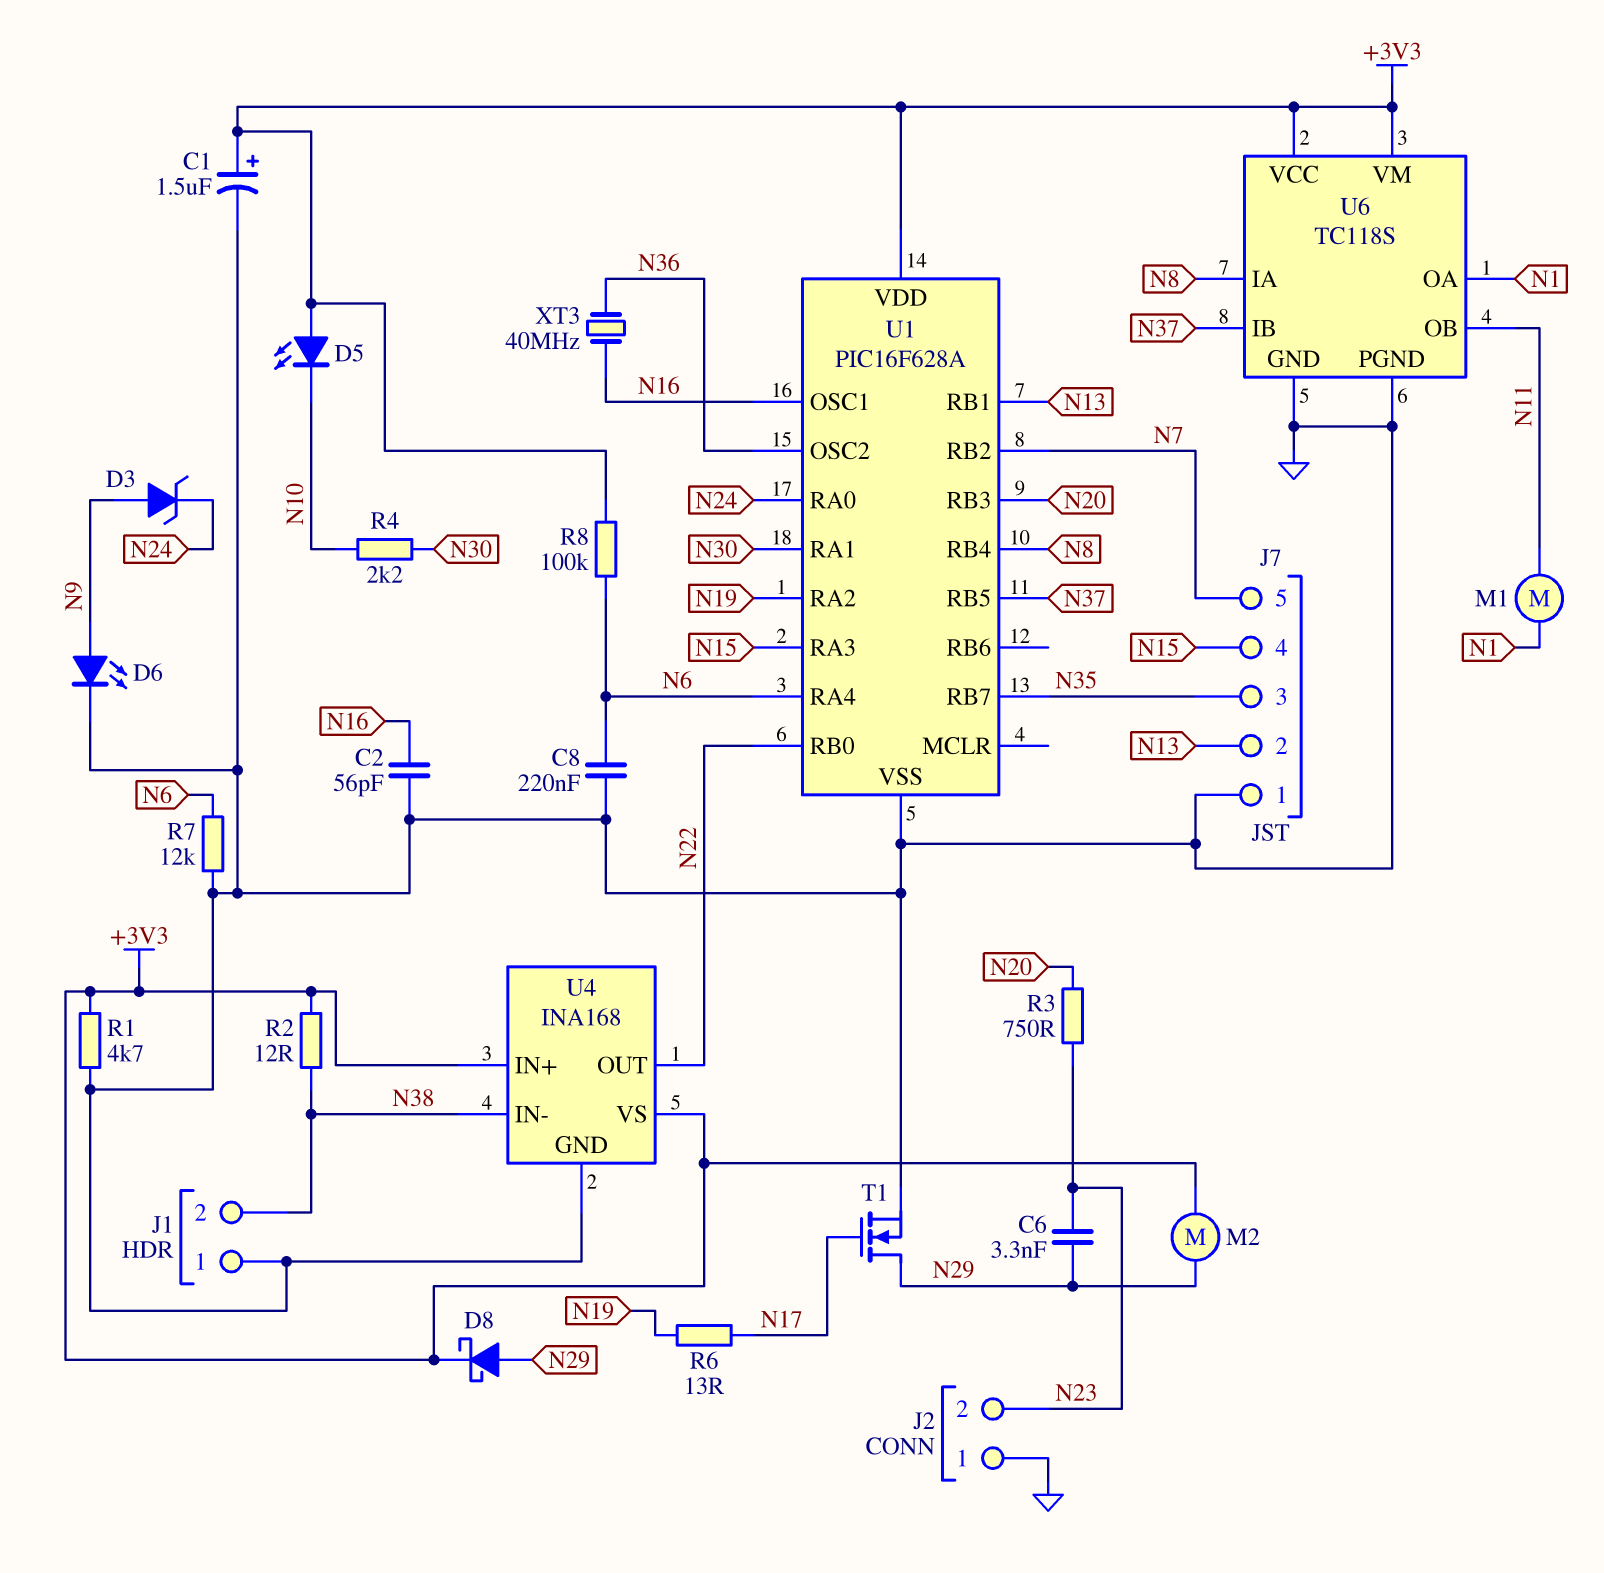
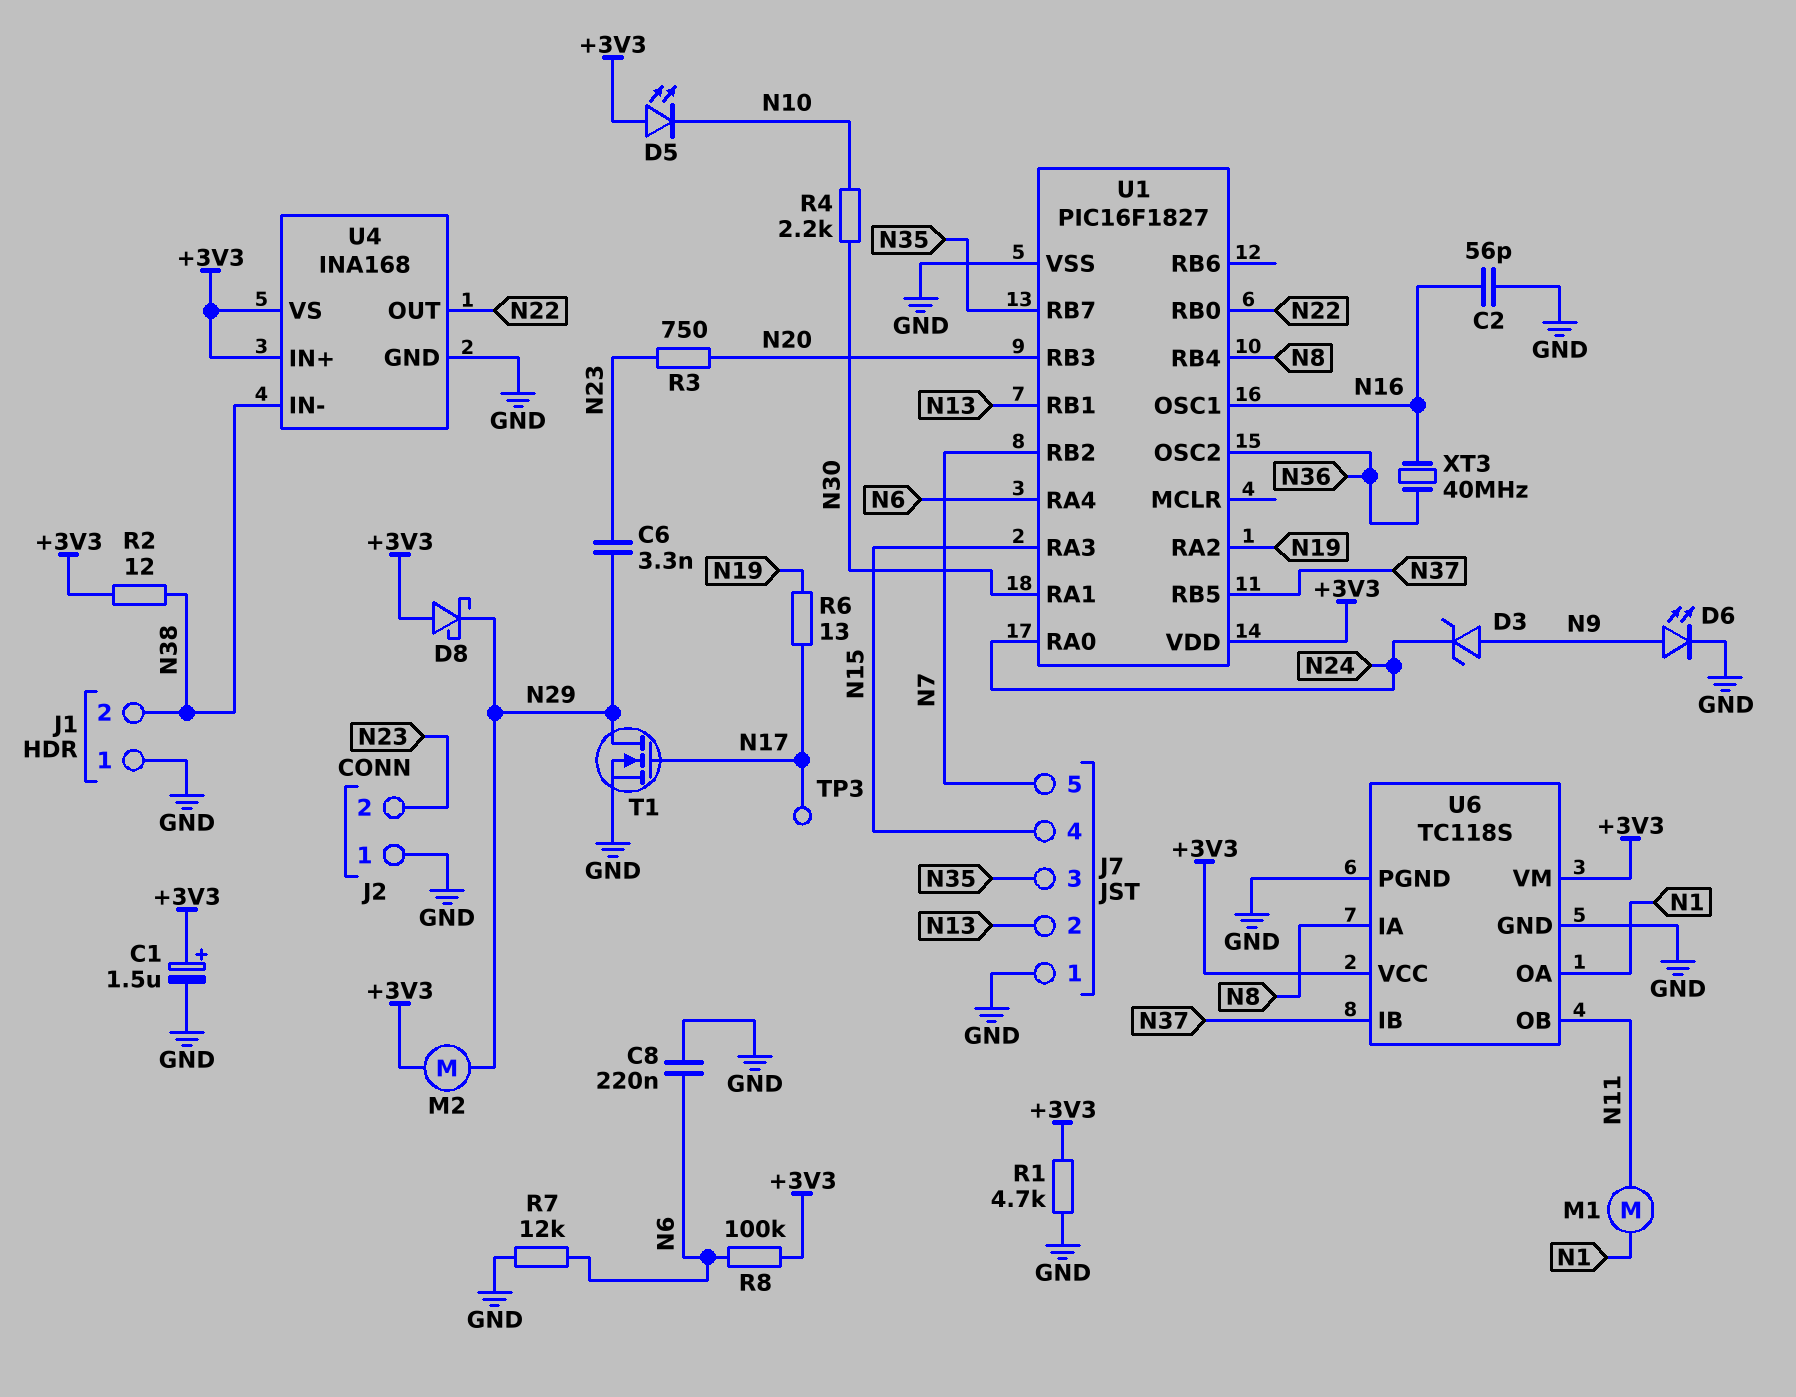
D8: schottky (A N29, K +3V3) -> schottky (A +3V3, K N29)
TP3: none -> test point (N17)
U1: PIC16F628A -> PIC16F1827

